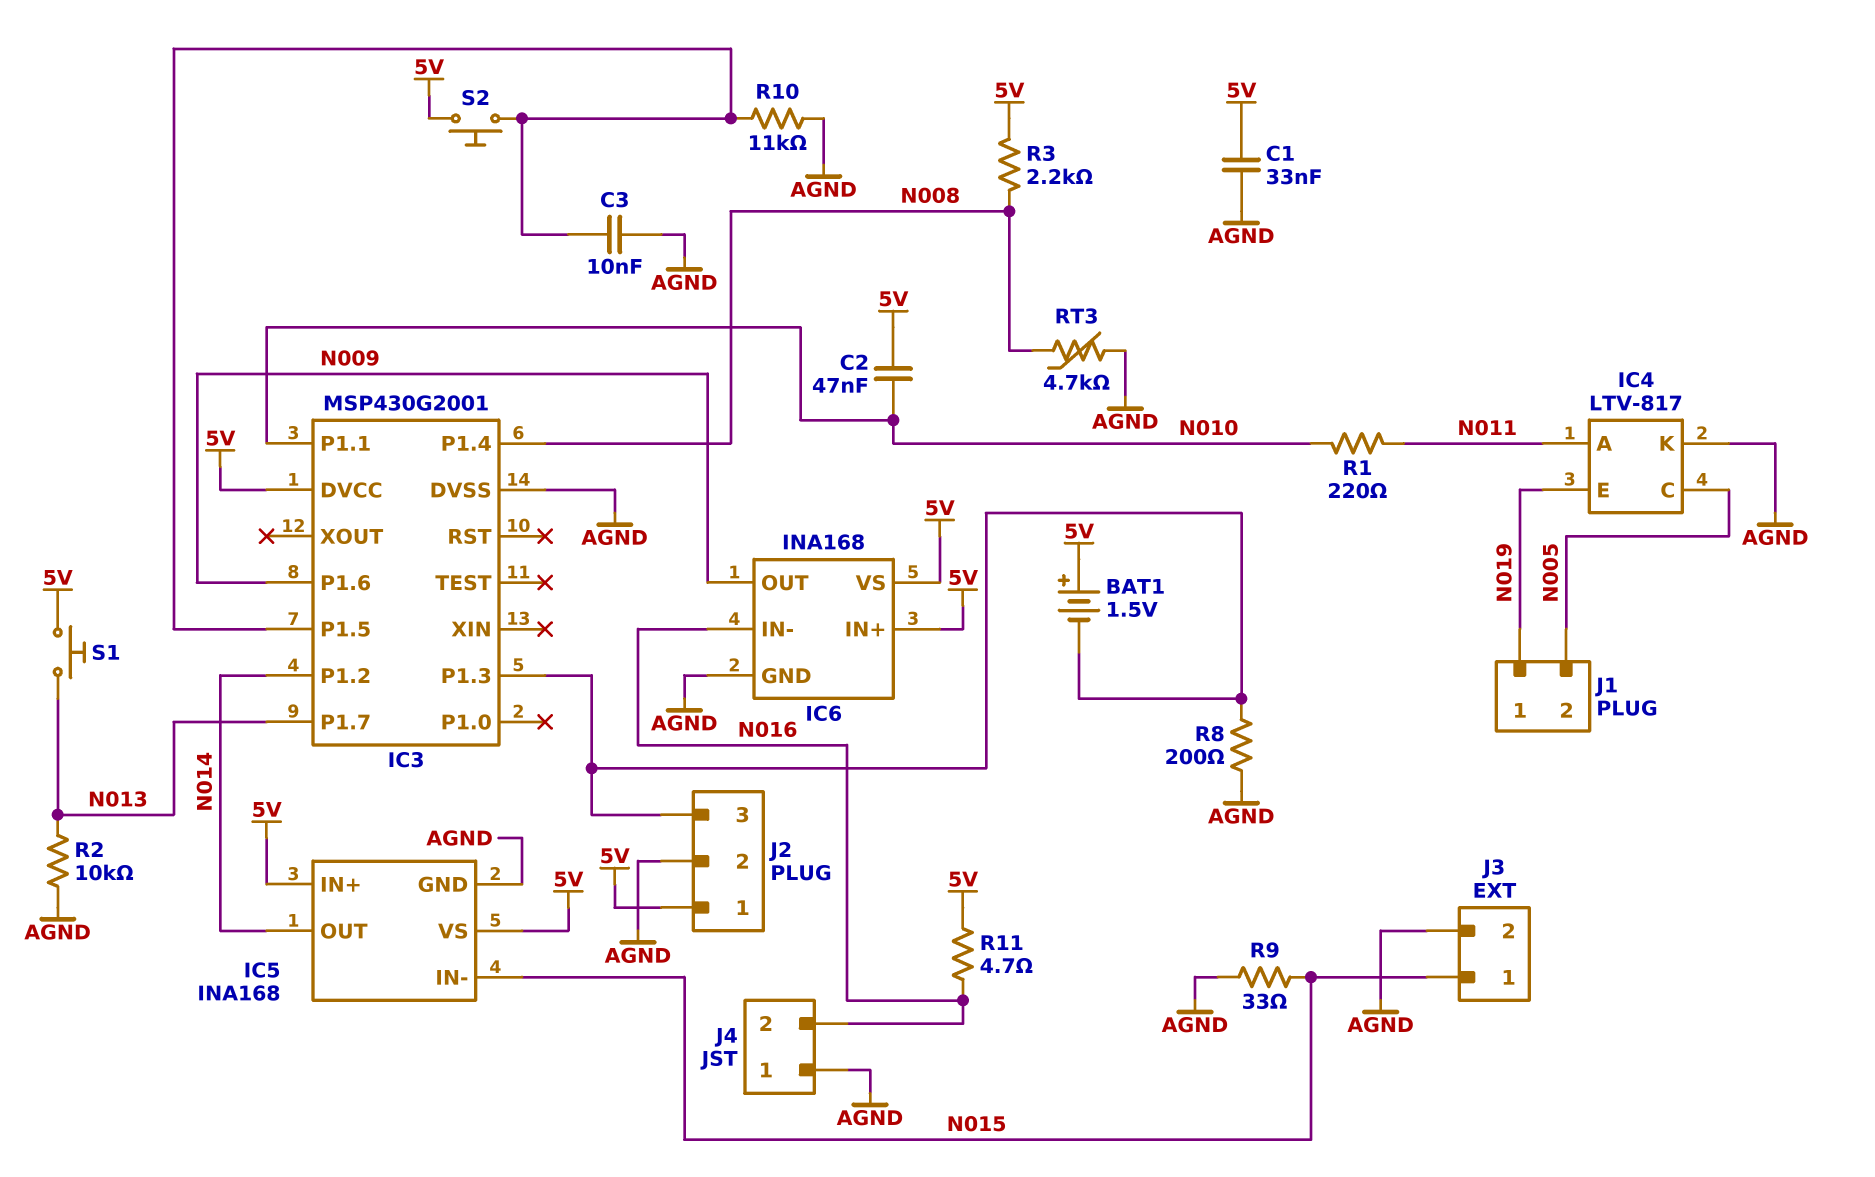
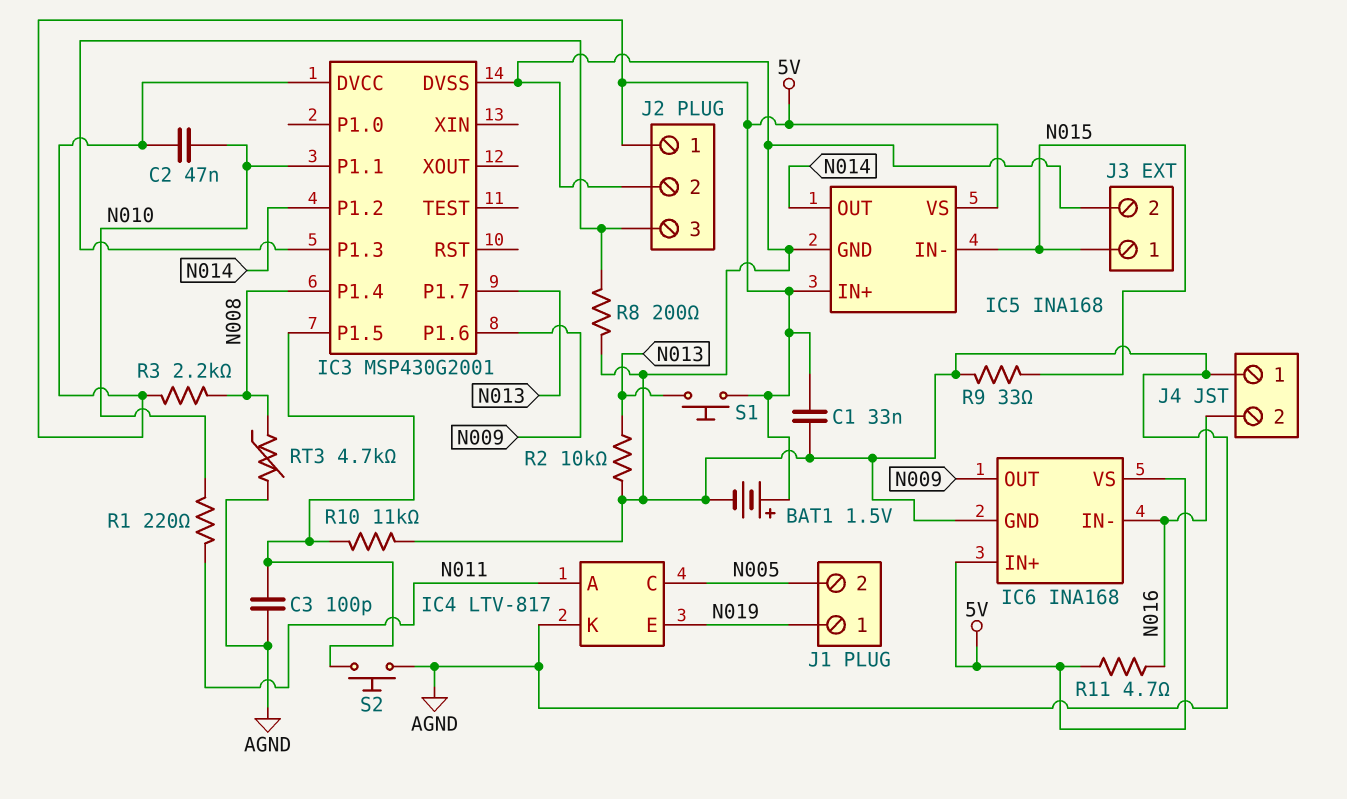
BAT1: 1.5V (plus 5V, minus IC3/P1.3) -> 1.5V (plus 5V, minus AGND)
C3: 10nF (AGND, IC3/P1.5) -> 100pF (AGND, IC3/P1.5)
S2: button (5V, IC3/P1.5) -> button (AGND, IC3/P1.5)

